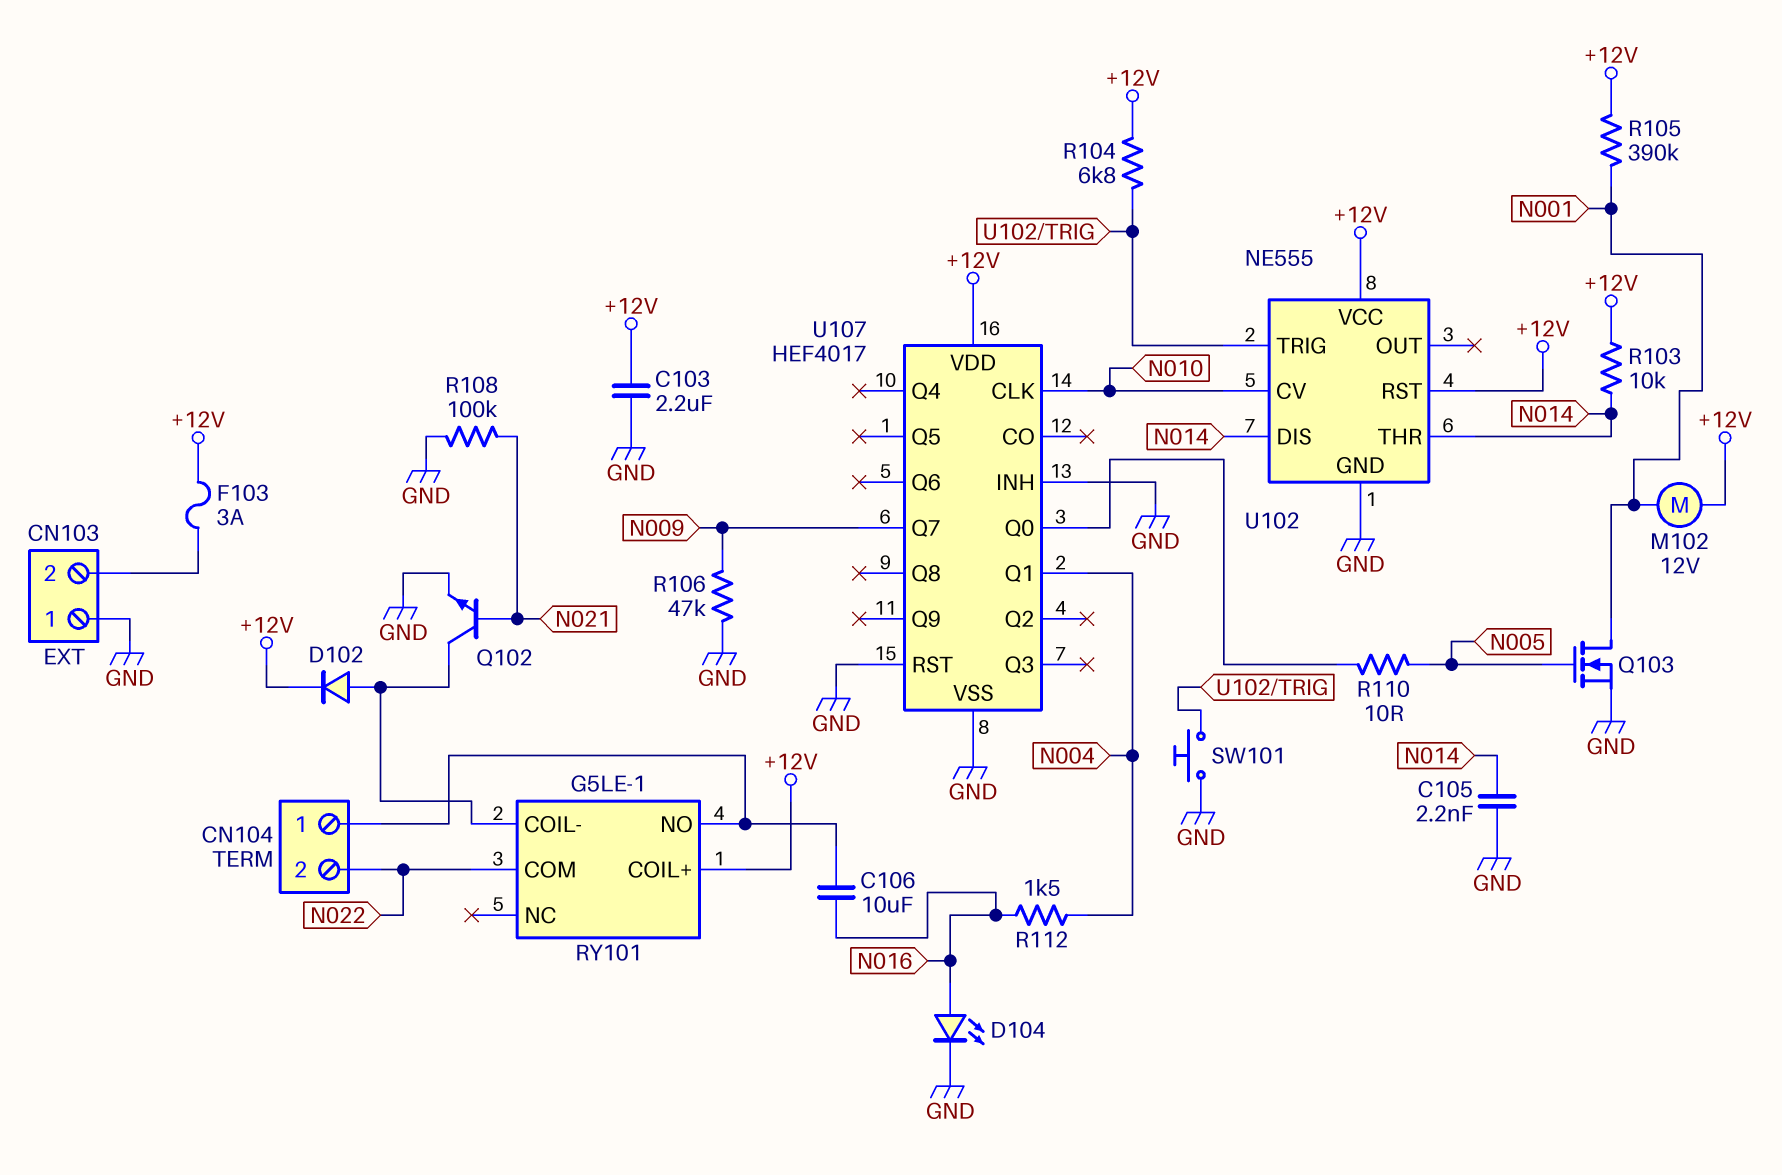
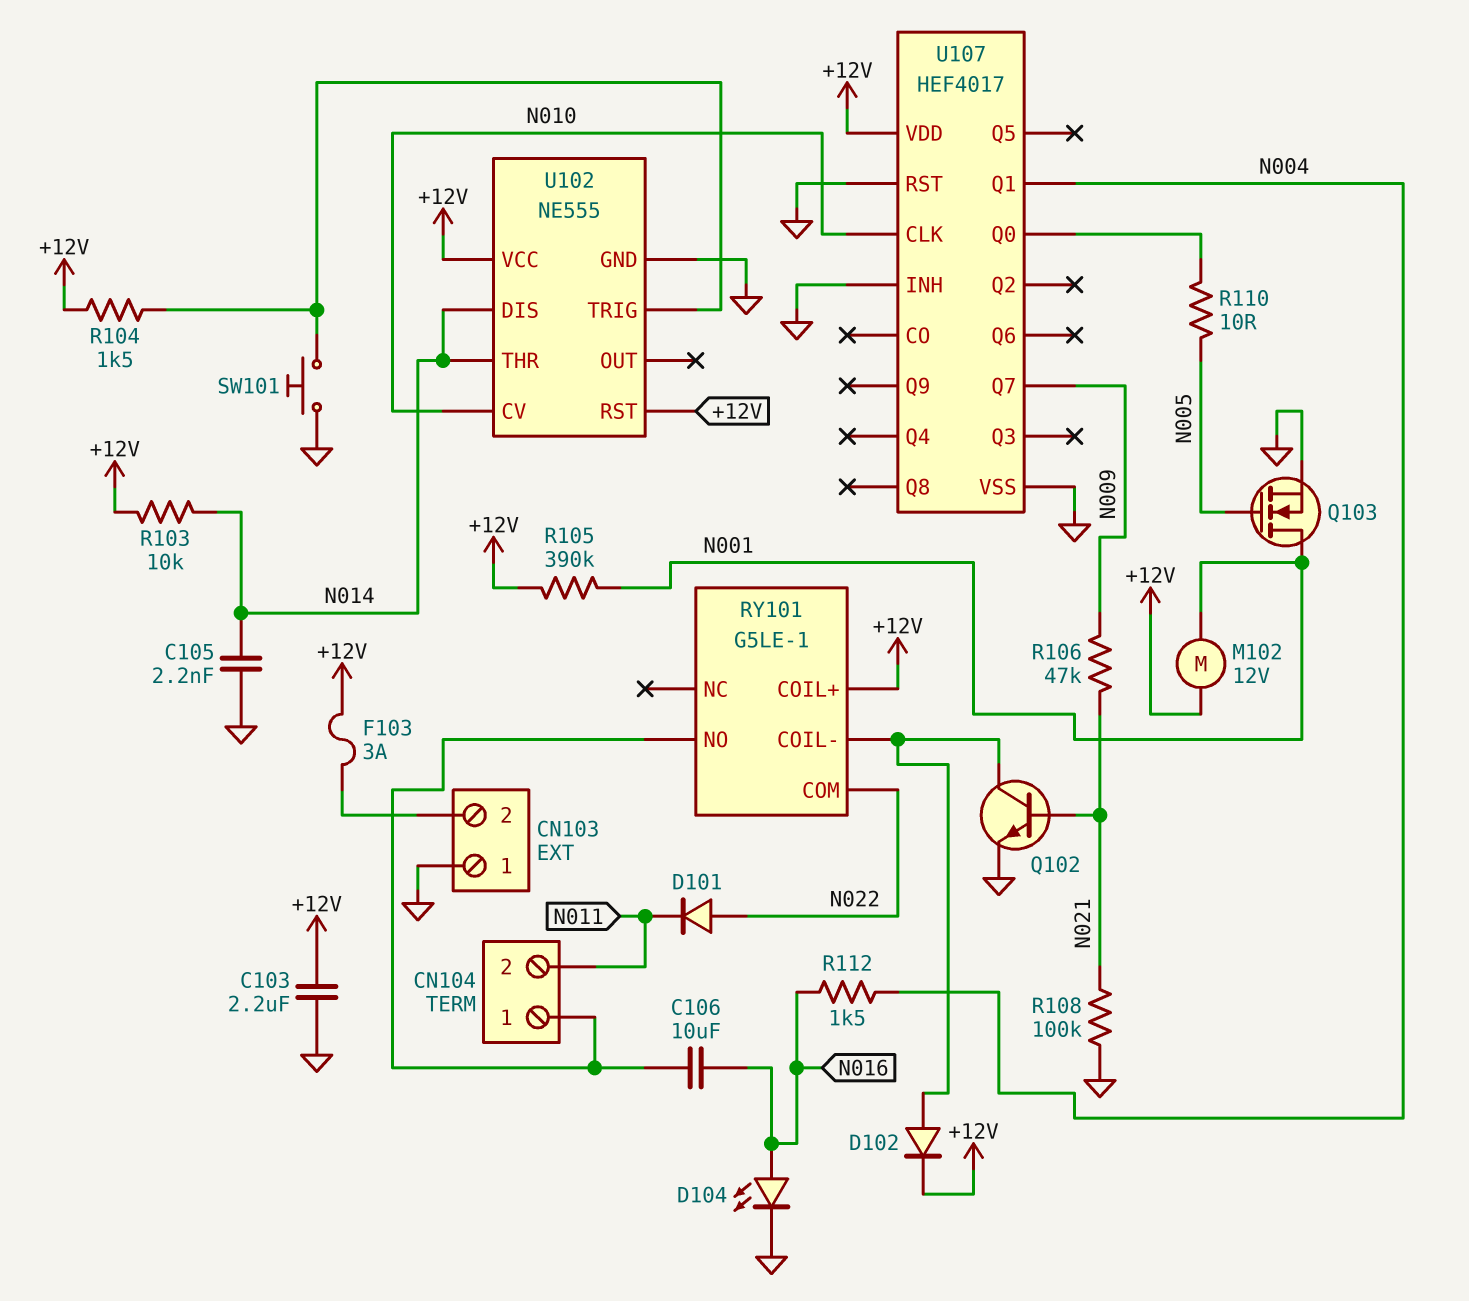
CN104 pin 2: N022 -> N011
D101: none -> diode (A N022, K N011)
R104: 6.8k (+12V, U102/TRIG) -> 1.5k (+12V, U102/TRIG)
R106: 47k (GND, N009) -> 47k (N009, N021)

